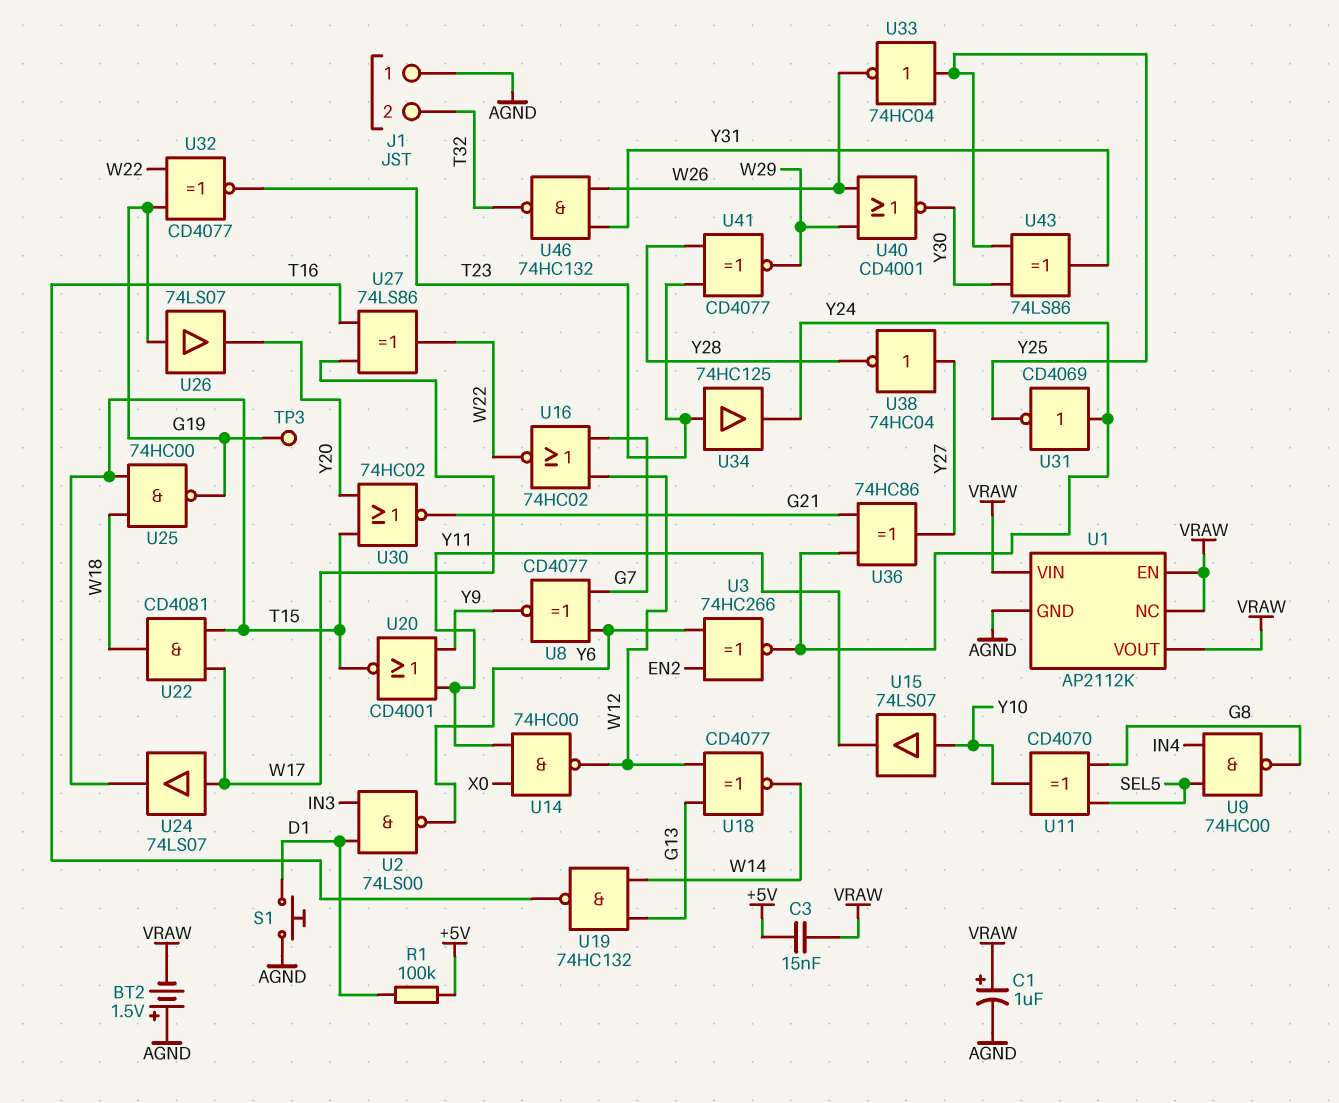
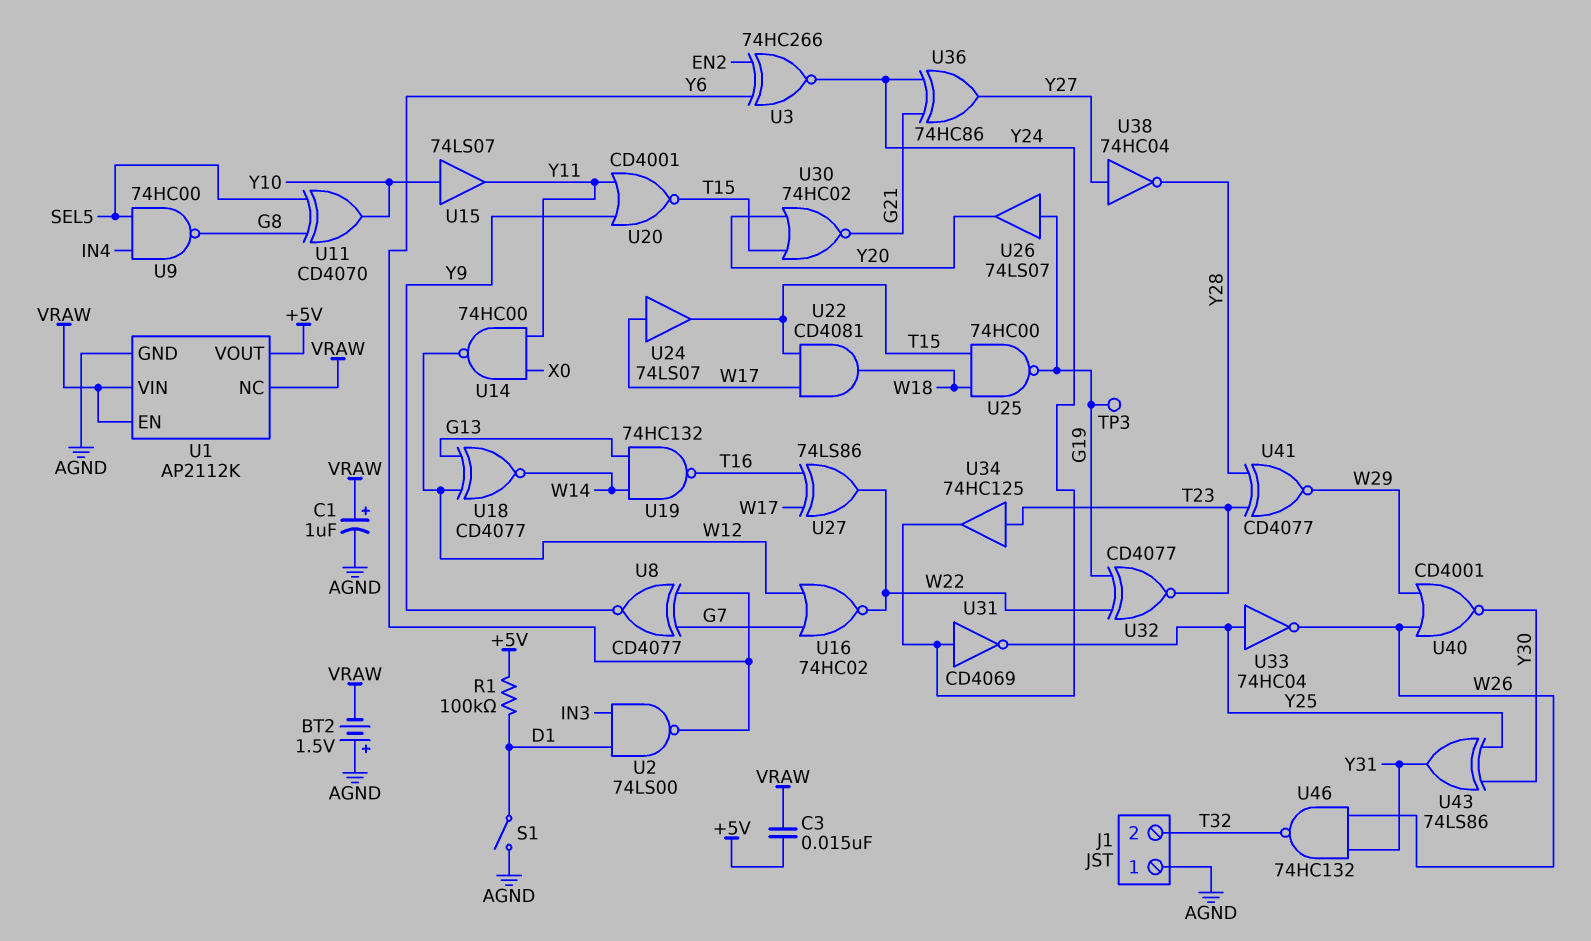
S1: button (AGND, D1) -> switch (AGND, D1)
U1 pin VOUT: VRAW -> +5V

